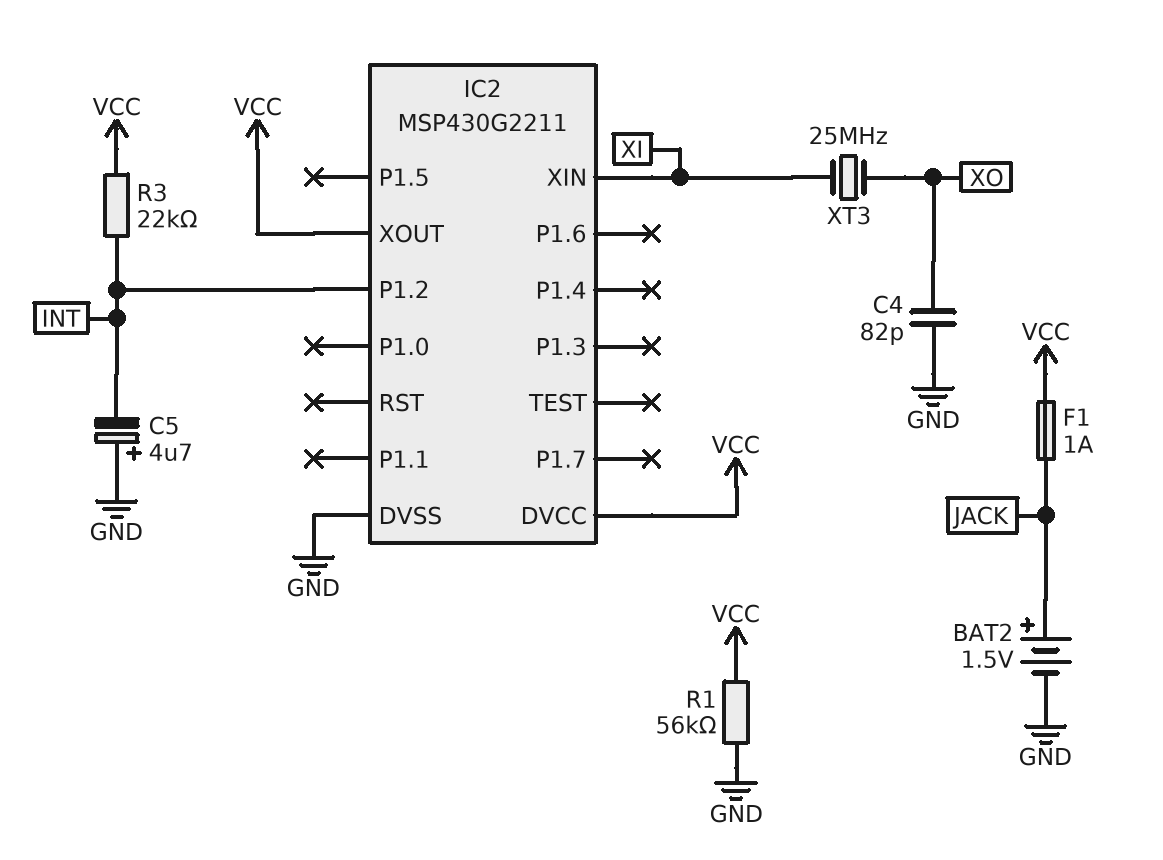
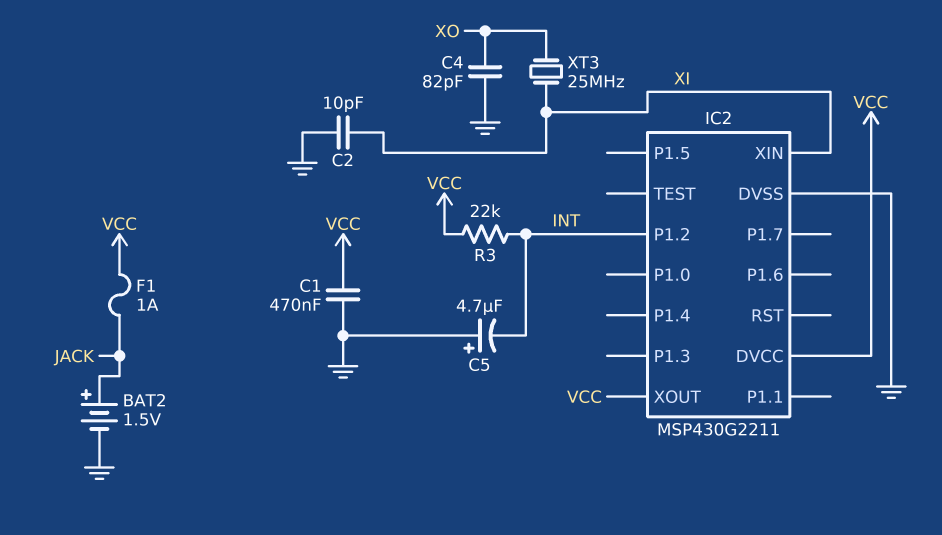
C1: none -> 470nF (GND, VCC)
C2: none -> 10pF (GND, XI)
R1: 56k (GND, VCC) -> none

